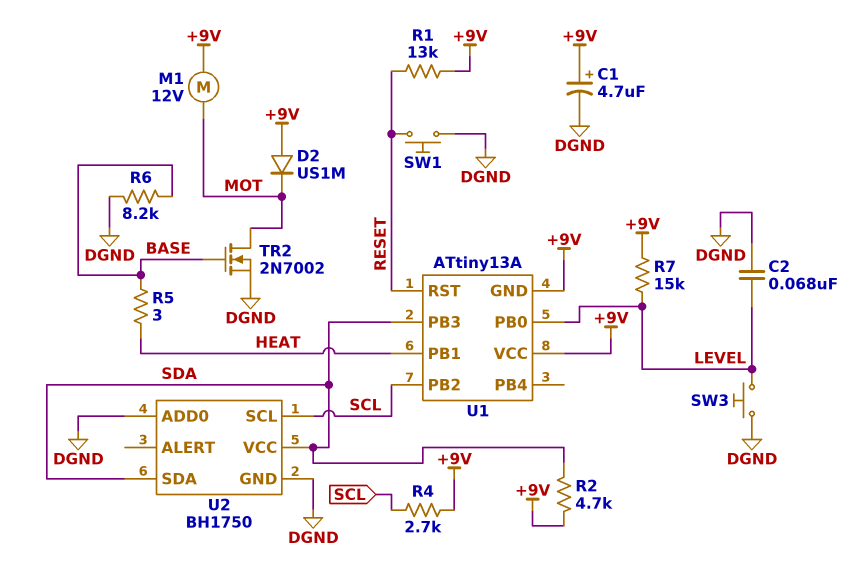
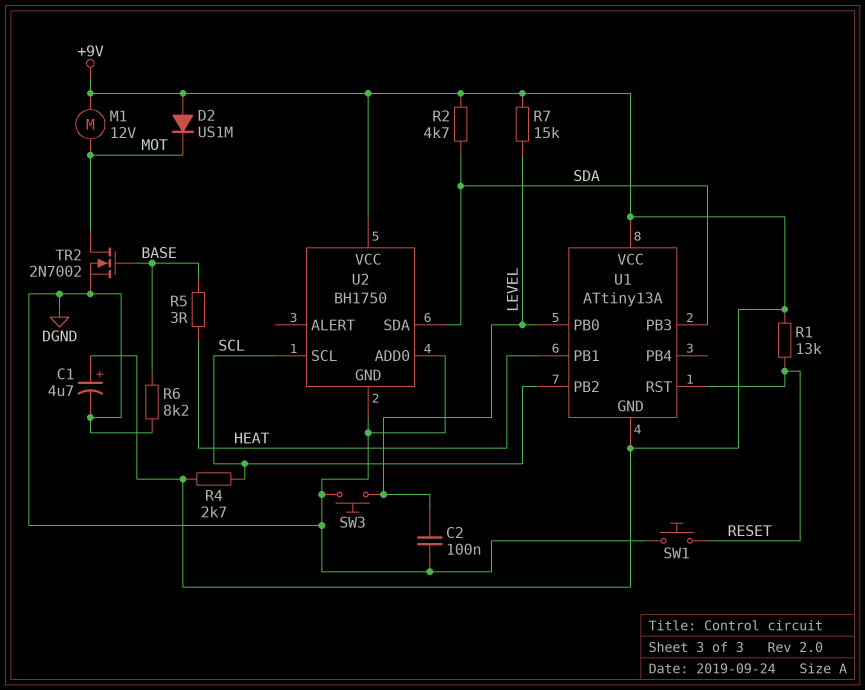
C2: 68nF (DGND, LEVEL) -> 100nF (DGND, LEVEL)
U2 pin VCC: SDA -> +9V

